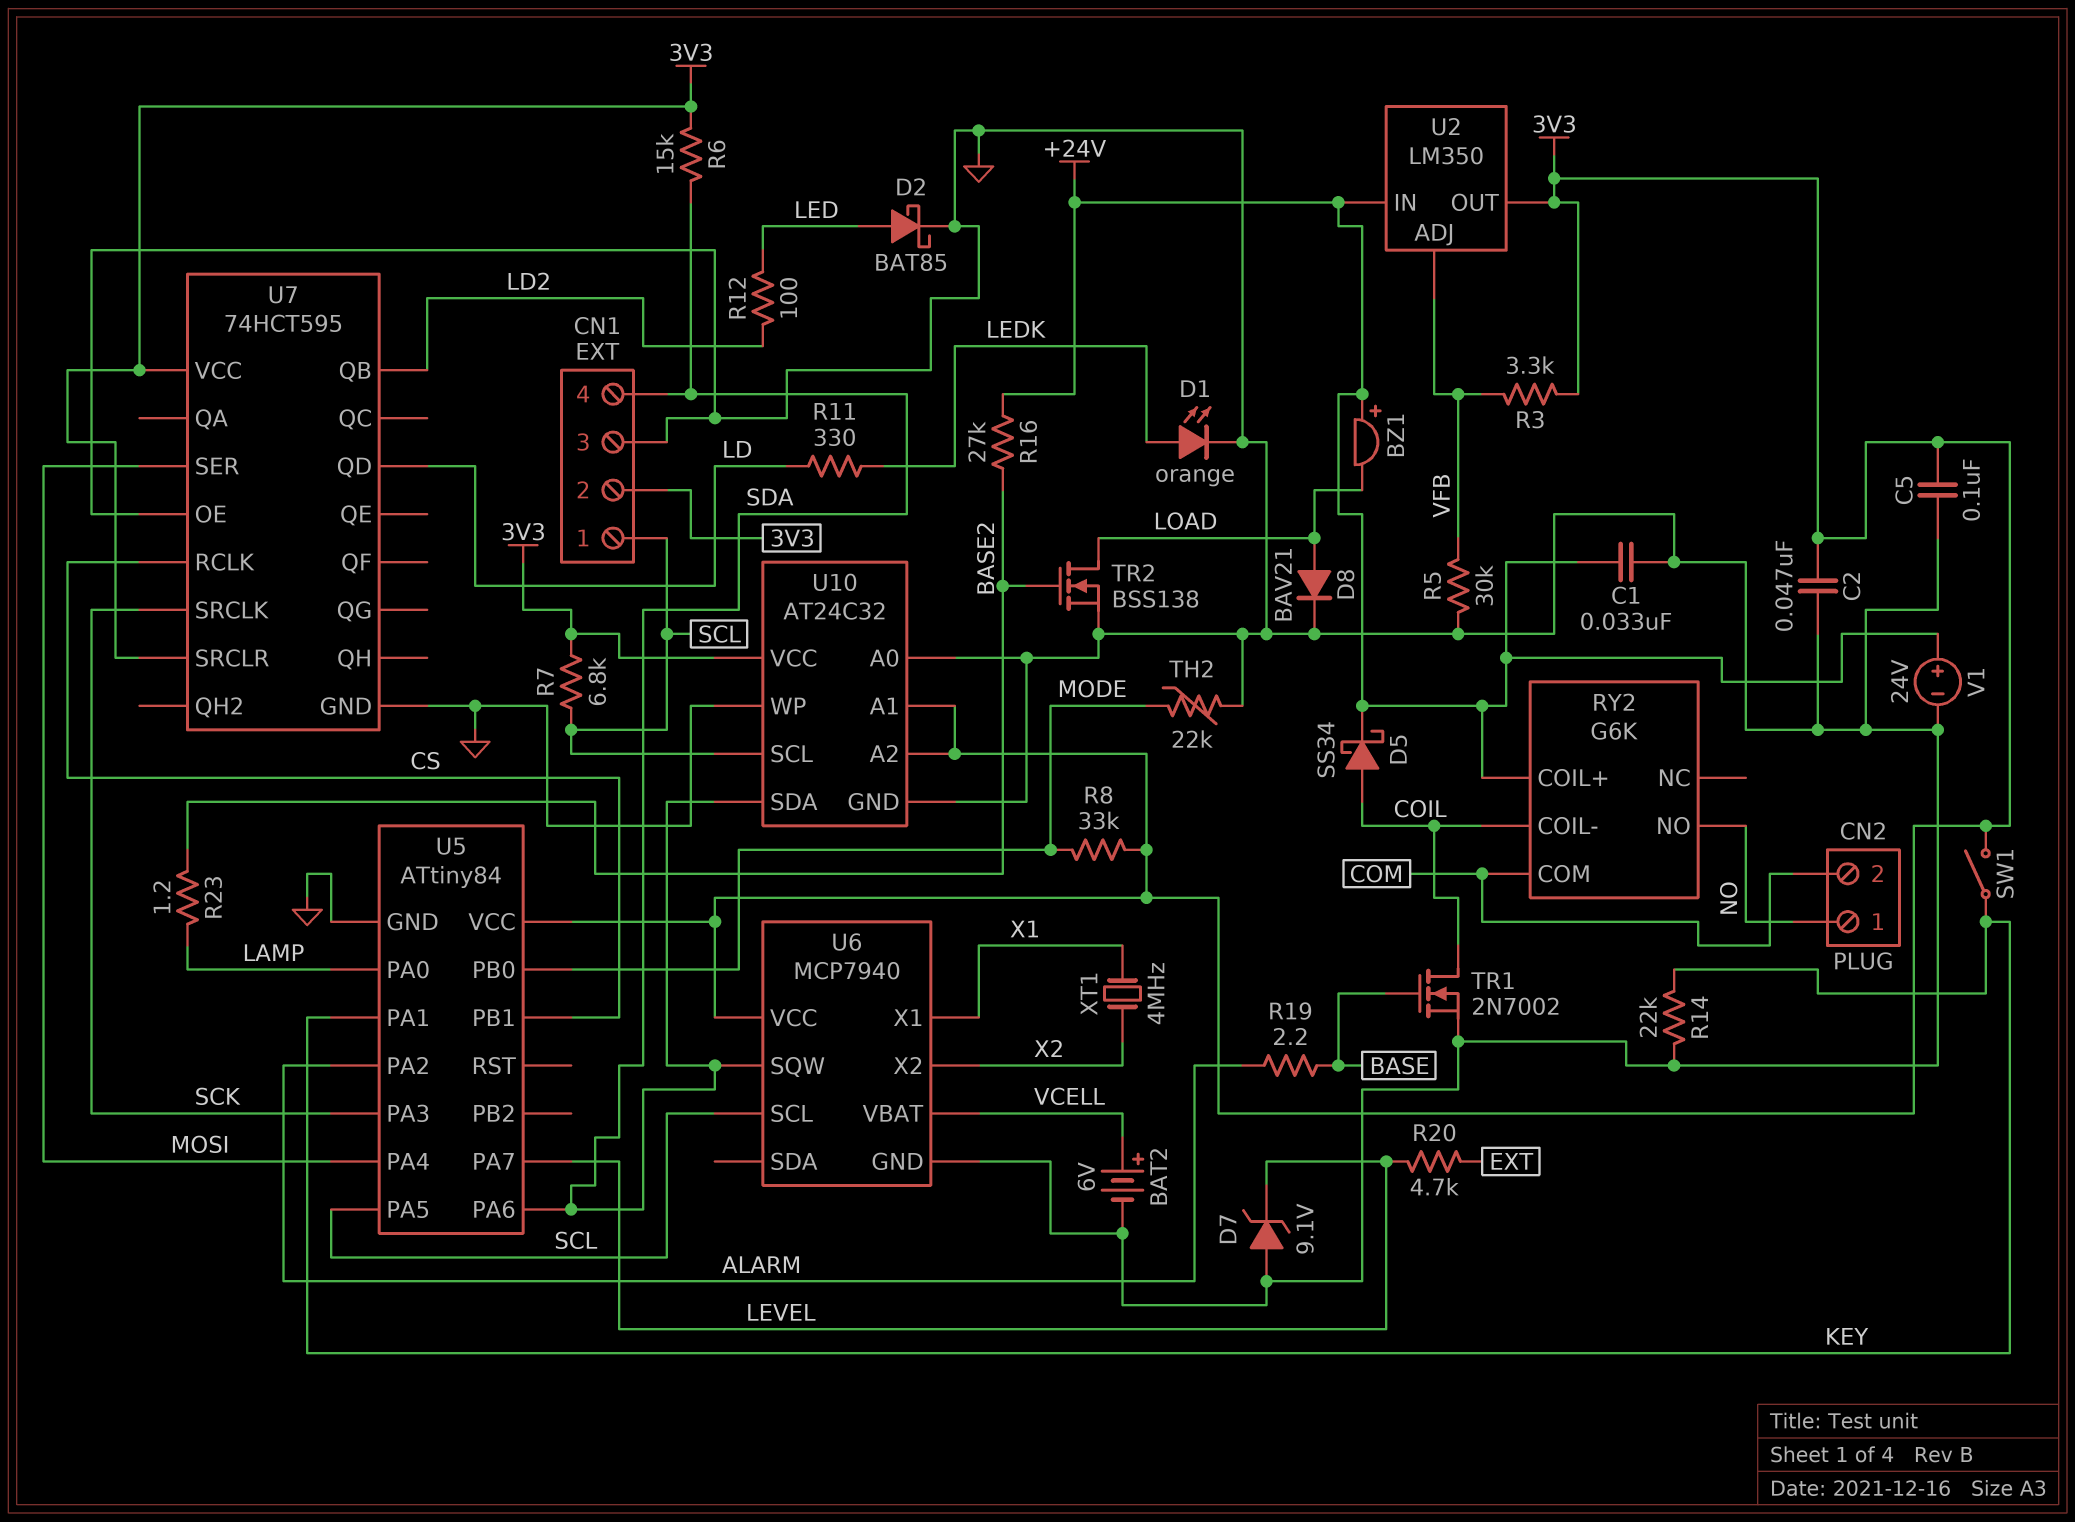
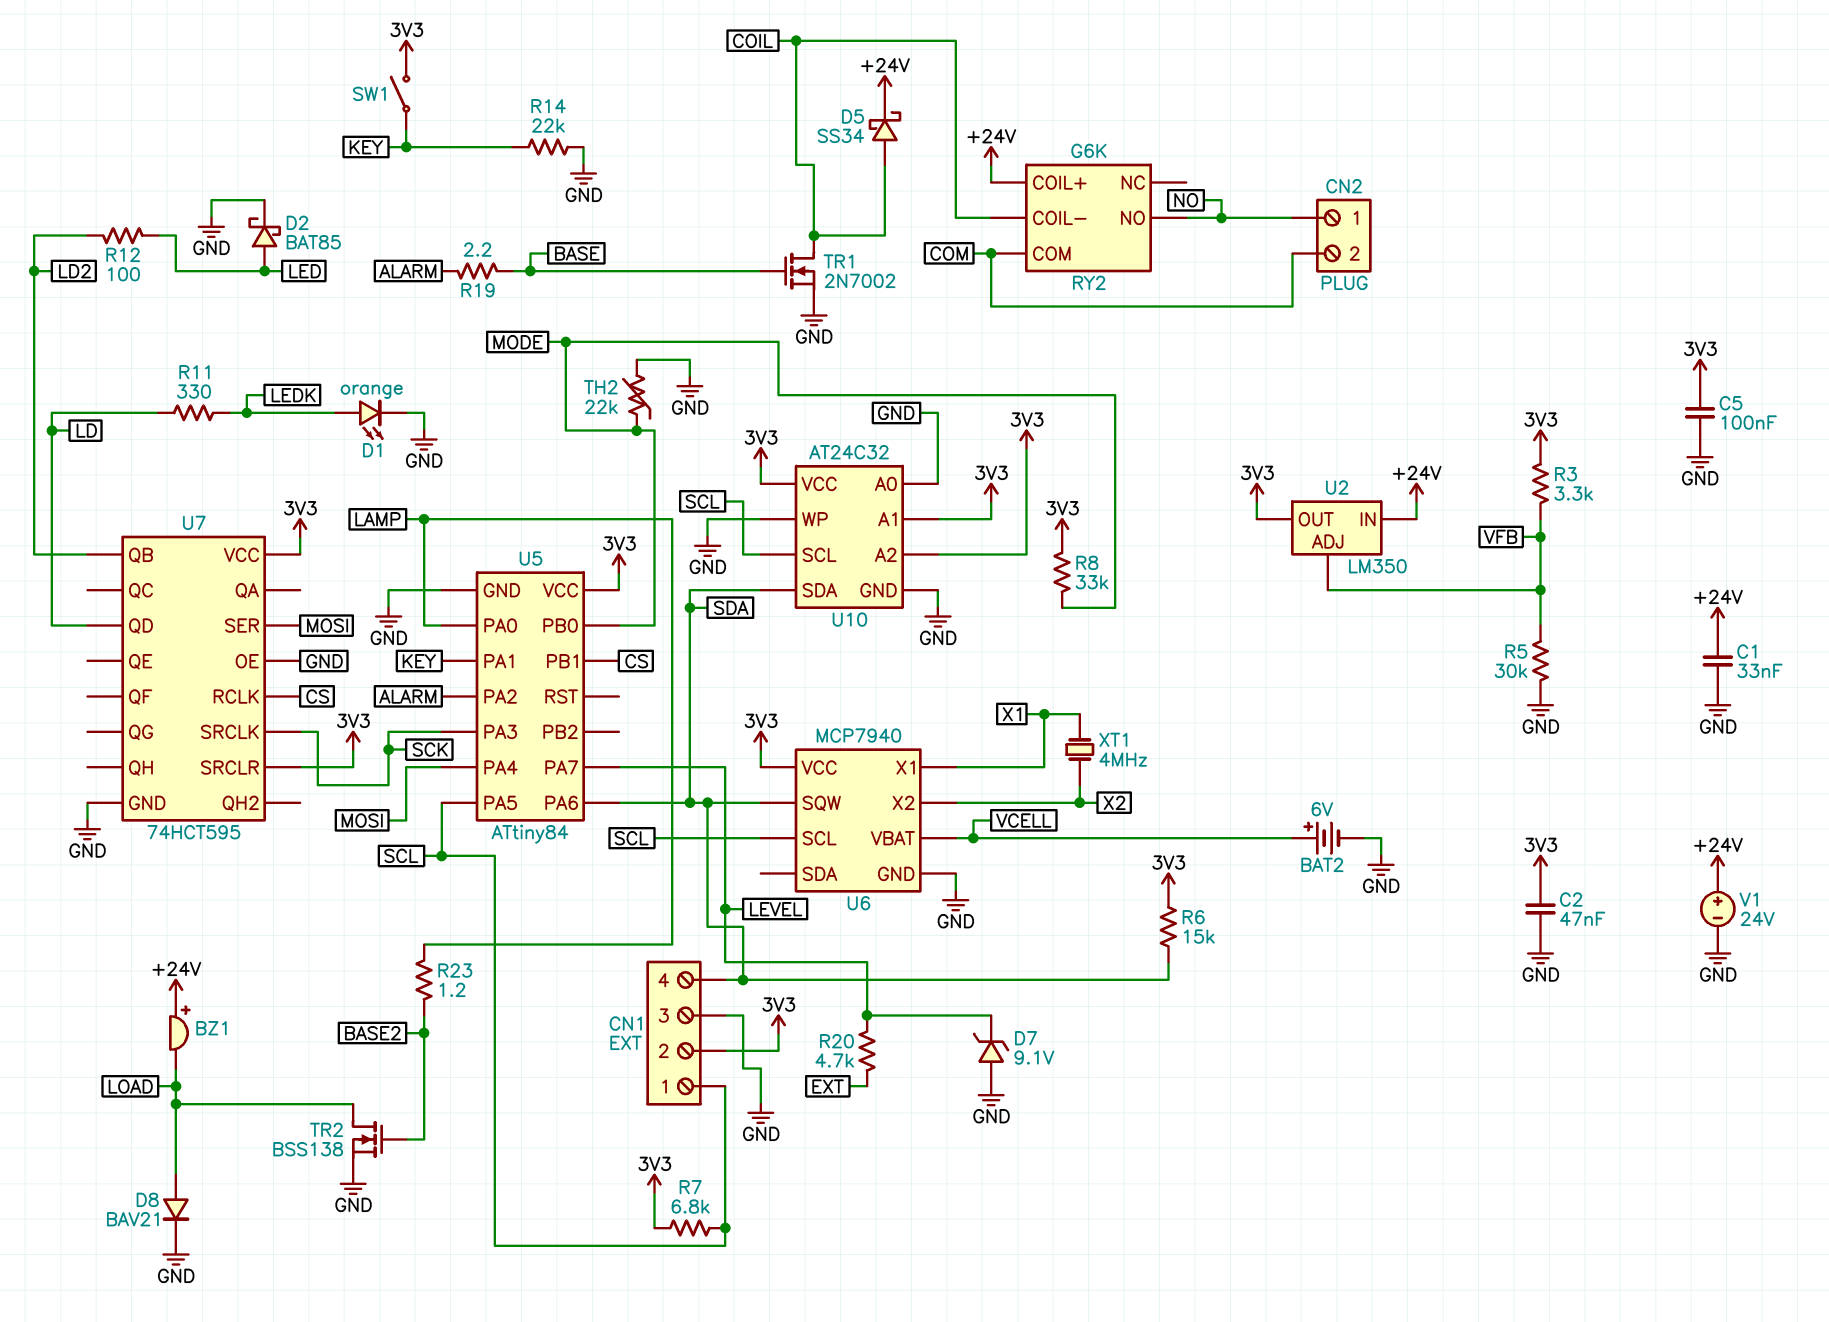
R16: 27k (+24V, BASE2) -> none

